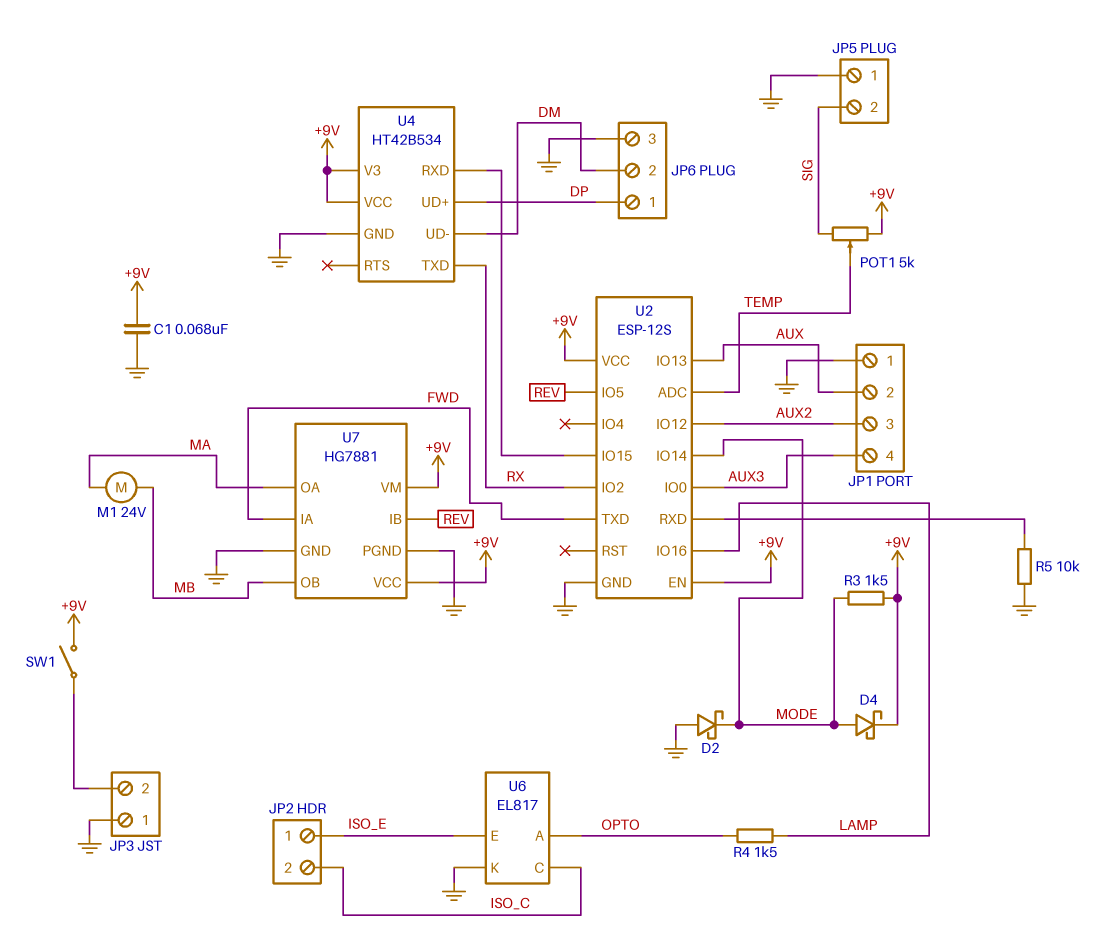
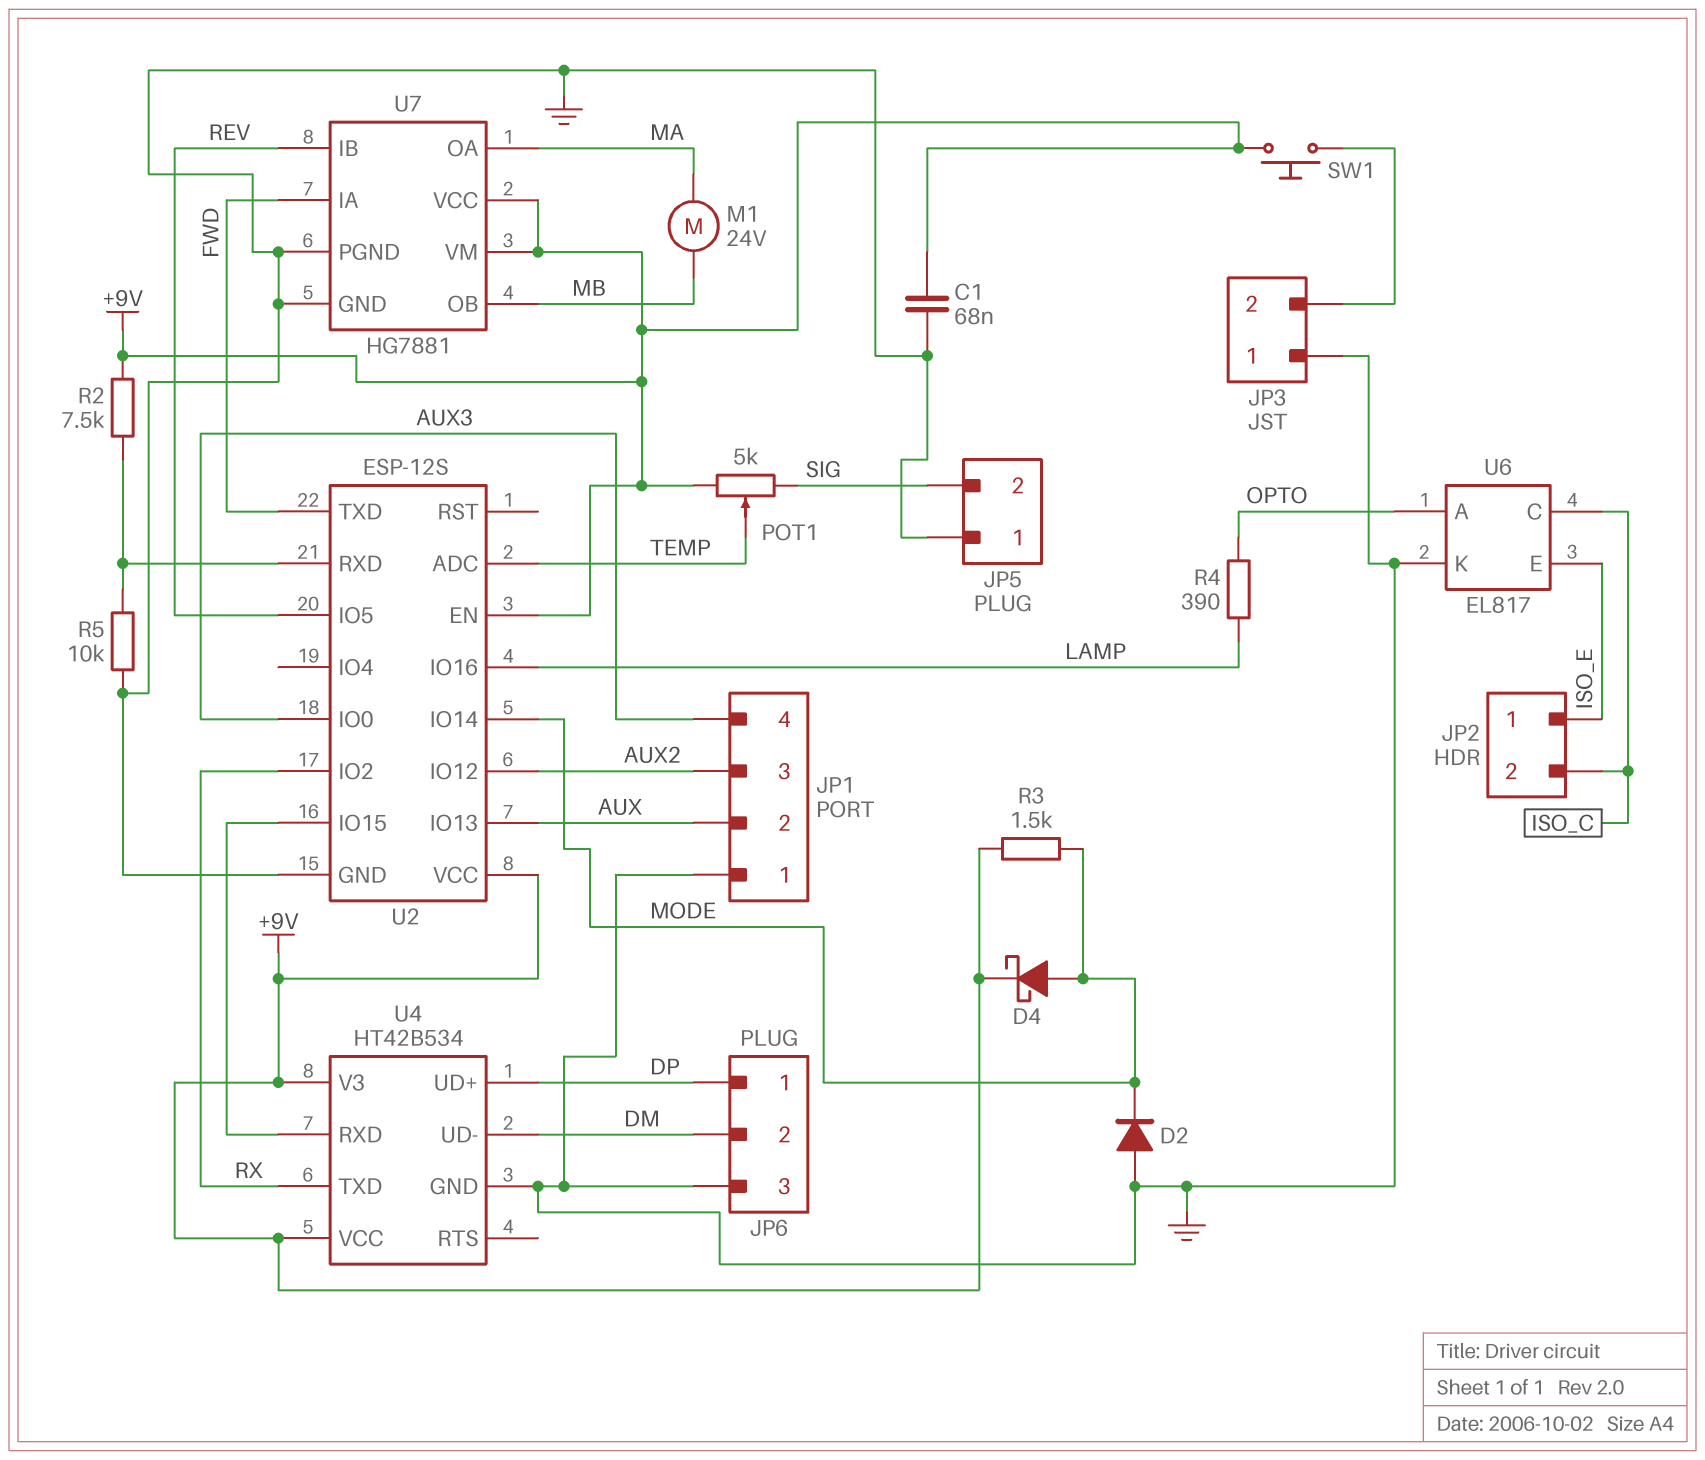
D2: schottky (A GND, K MODE) -> diode (A GND, K MODE)
R2: none -> 7.5k (+9V, U2/RXD)
R4: 1.5k (LAMP, OPTO) -> 390 (LAMP, OPTO)
SW1: switch (+9V, JP3/2) -> button (+9V, JP3/2)

